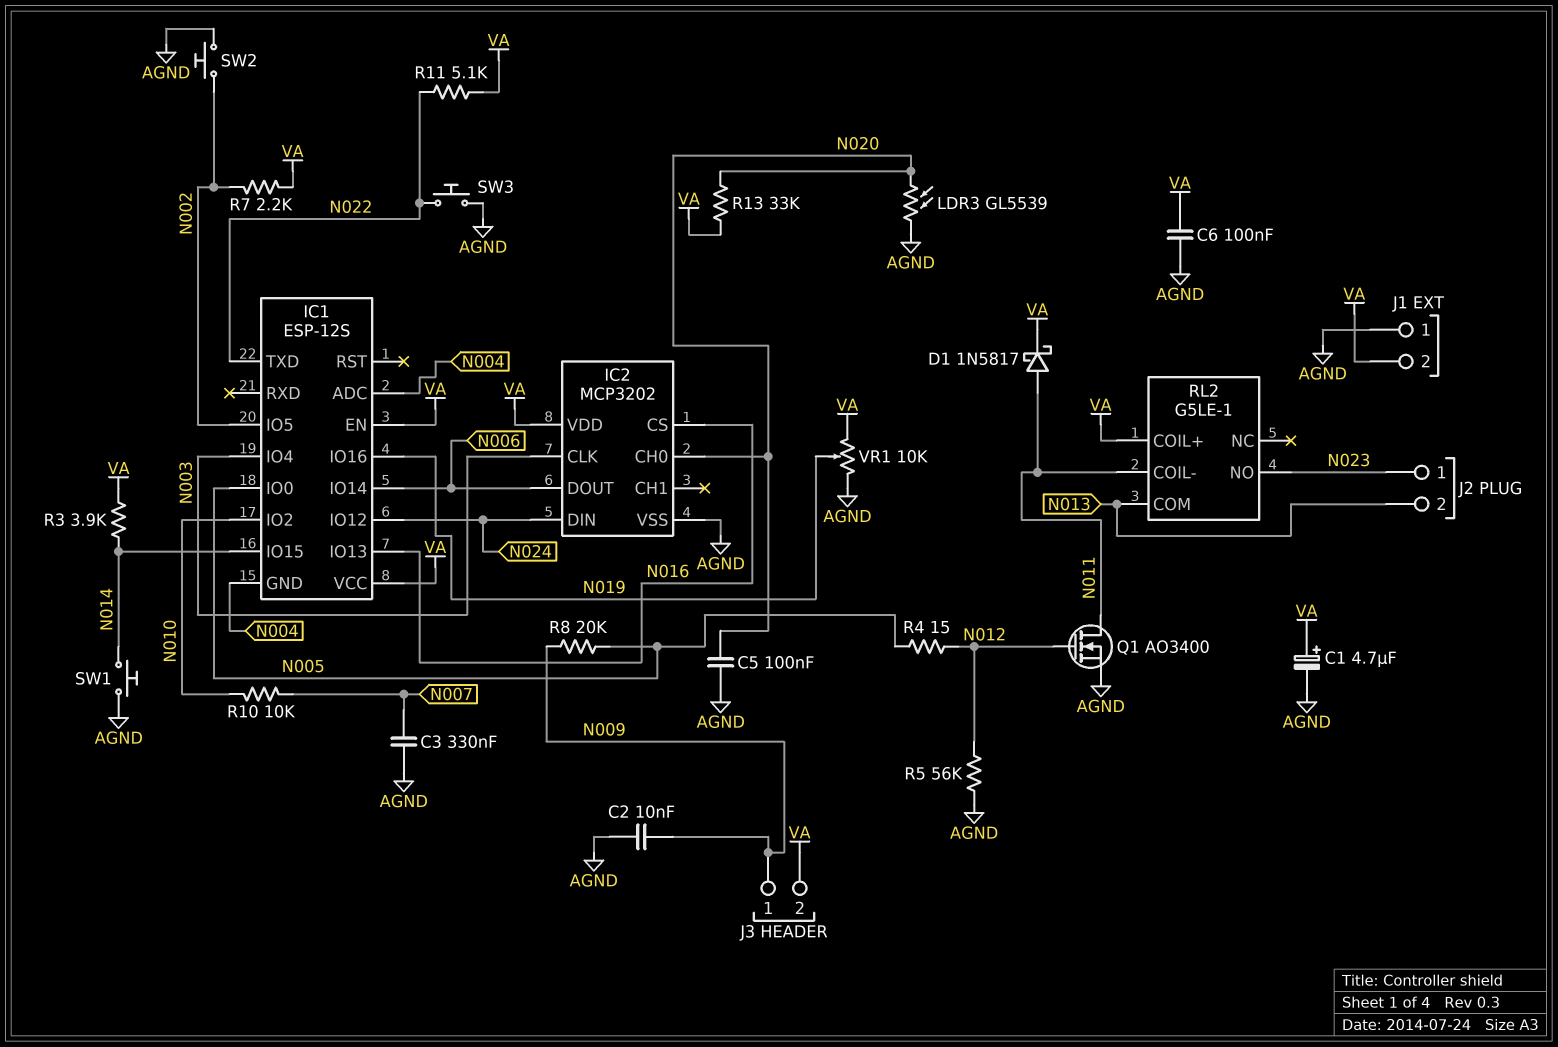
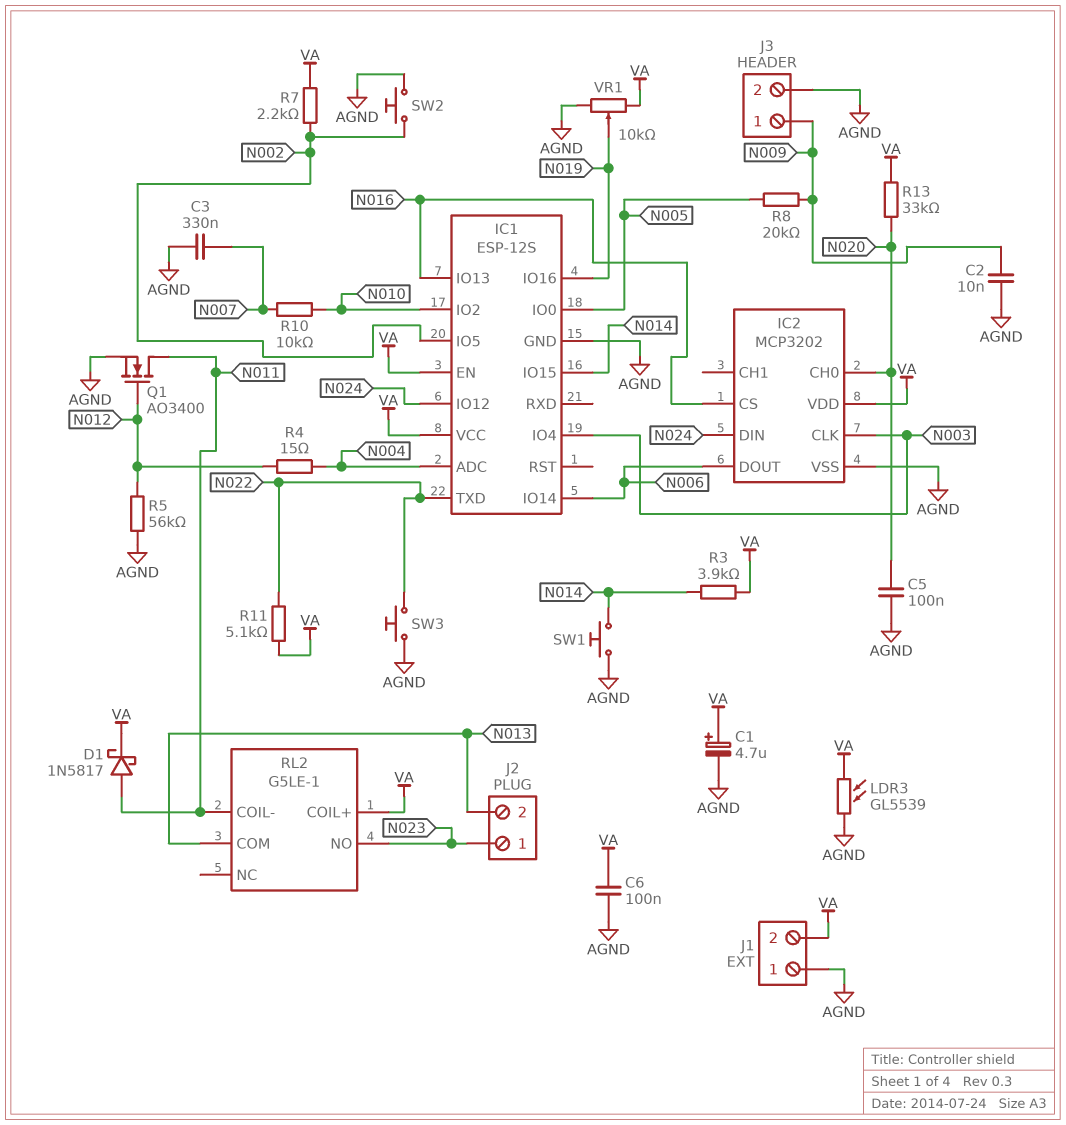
IC1 pin GND: N004 -> AGND
J3 pin 2: VA -> AGND
LDR3: GL5539 (AGND, N020) -> GL5539 (AGND, VA)
R4: 15 (N005, N012) -> 15 (N004, N012)

